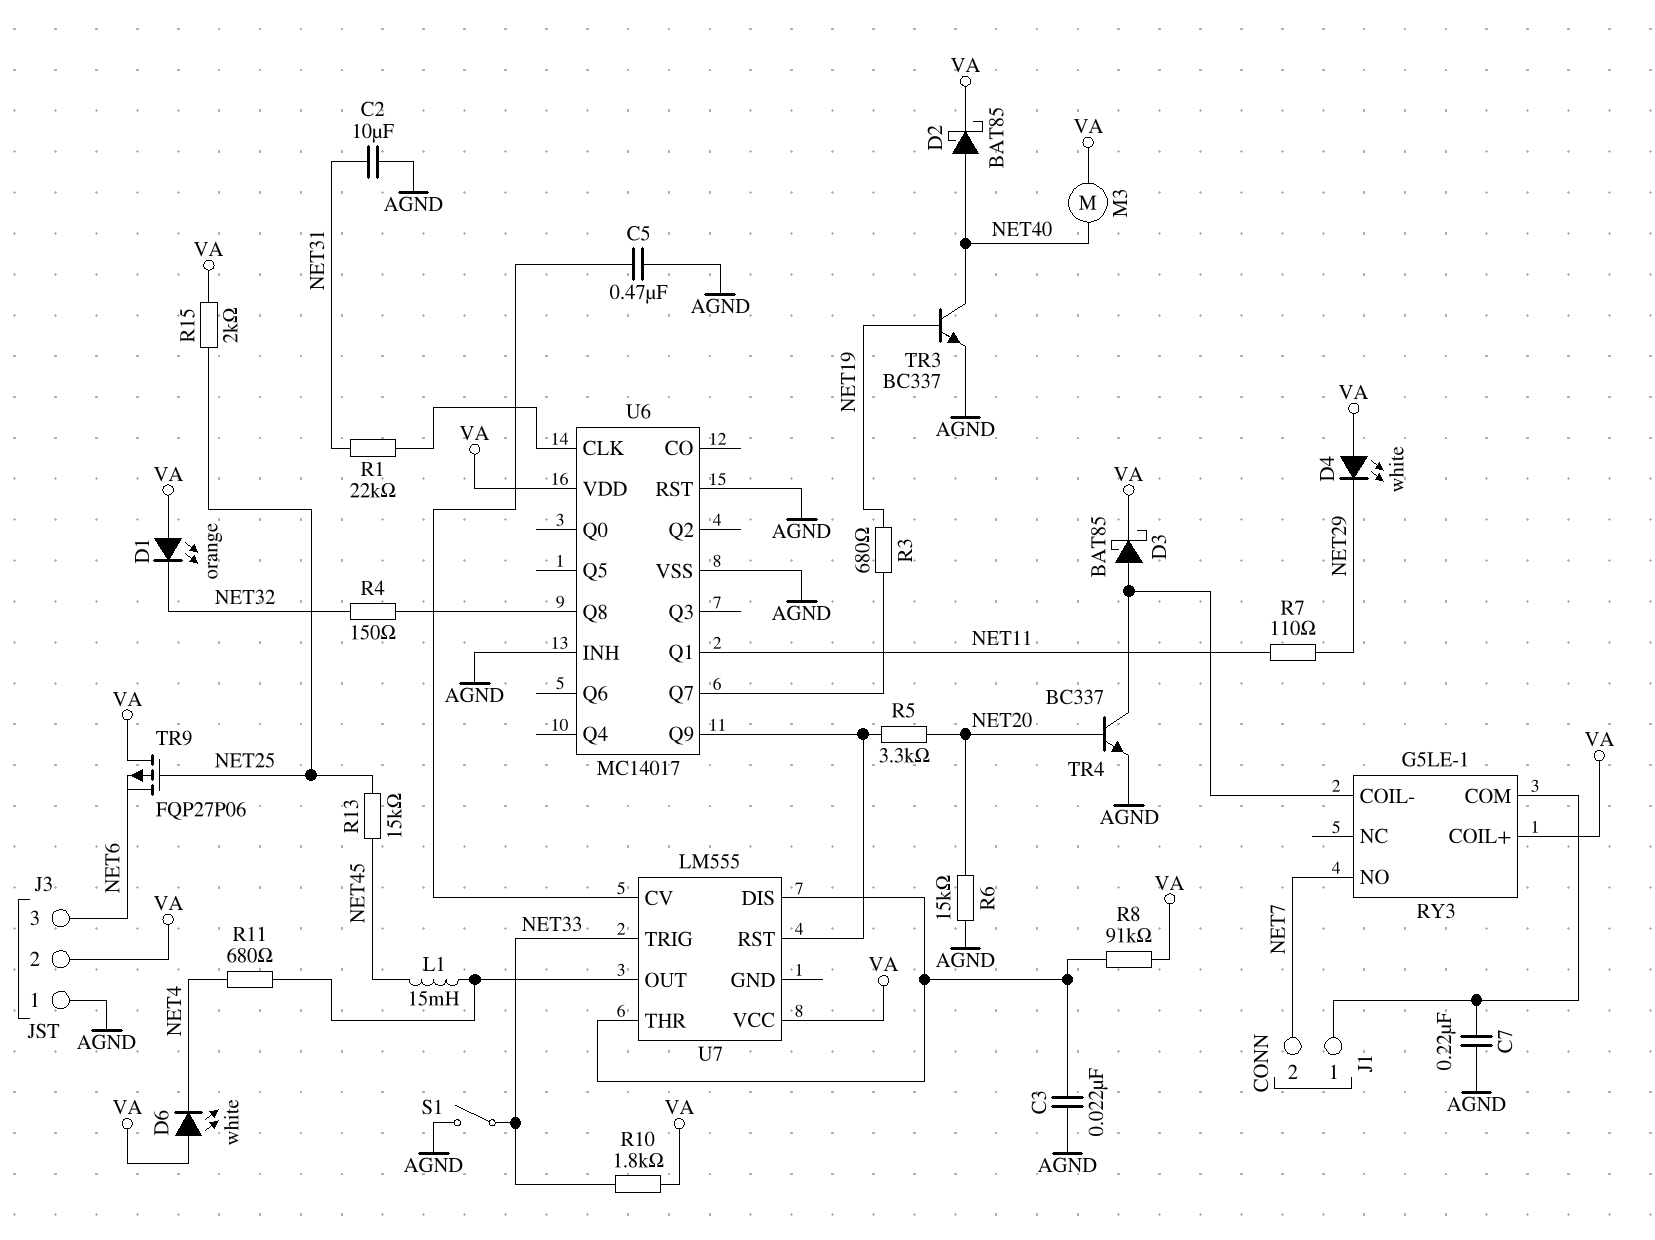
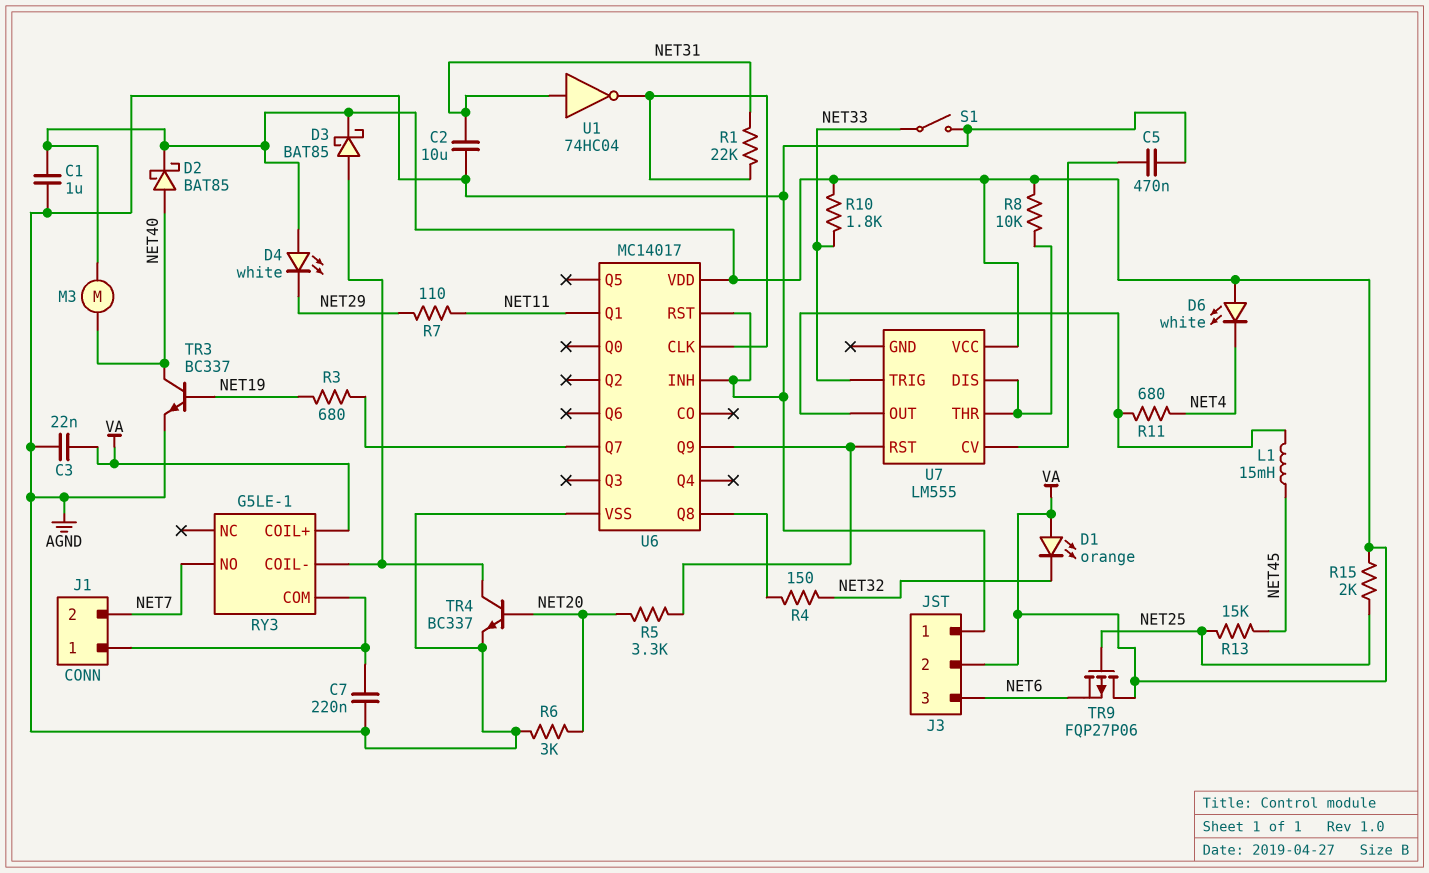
C1: none -> 1uF (AGND, VA)
C3: 22nF (AGND, U7/DIS) -> 22nF (AGND, VA)
R6: 15k (AGND, NET20) -> 3k (AGND, NET20)
R8: 91k (U7/DIS, VA) -> 10k (U7/DIS, VA)
U1: none -> NOT 74HC04 (in NET31, out U6/CLK)

